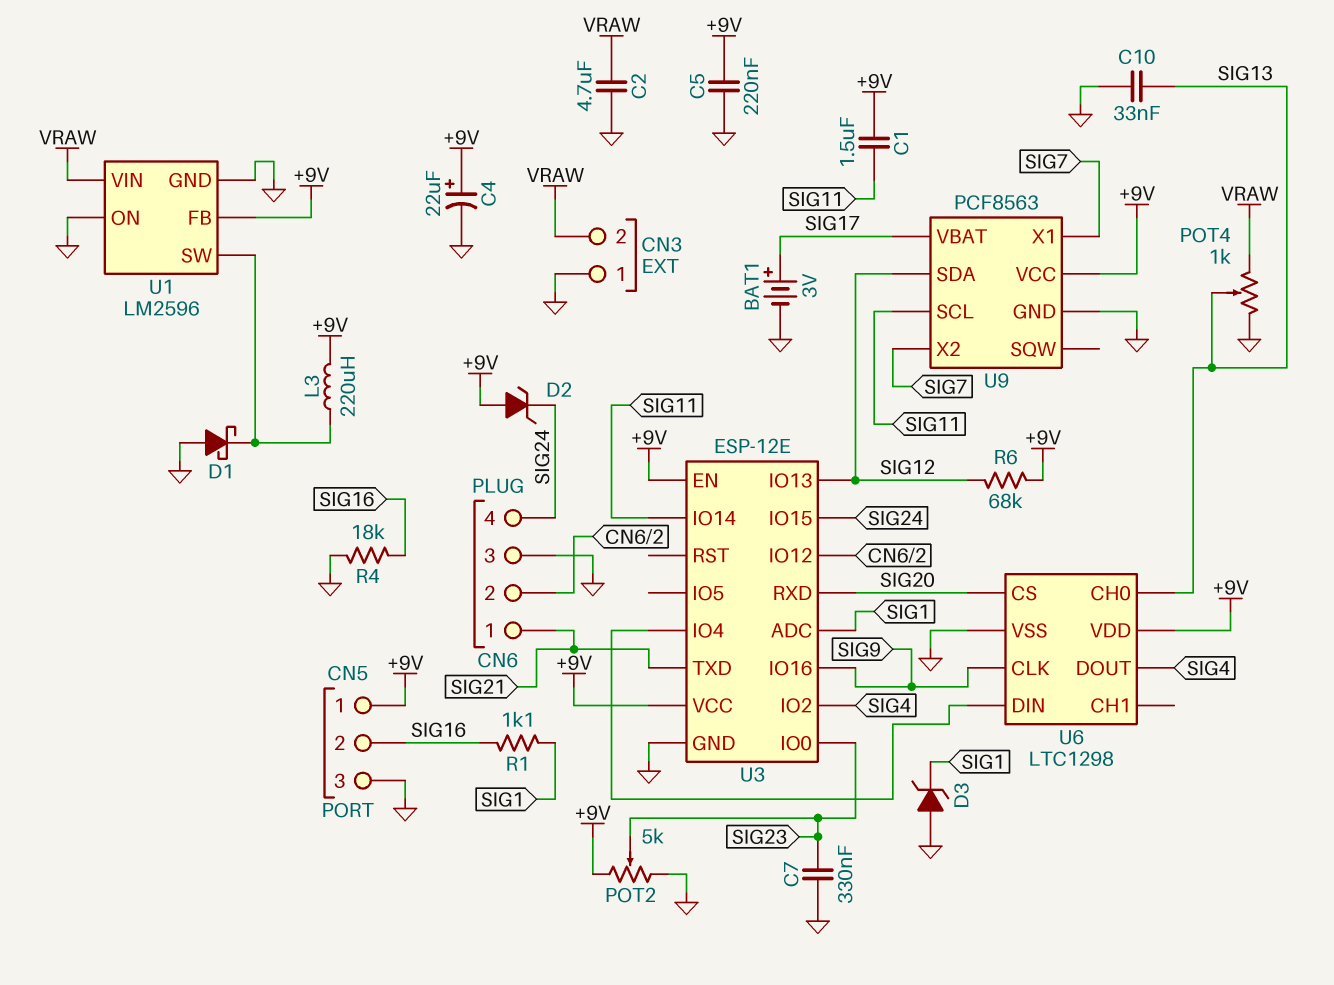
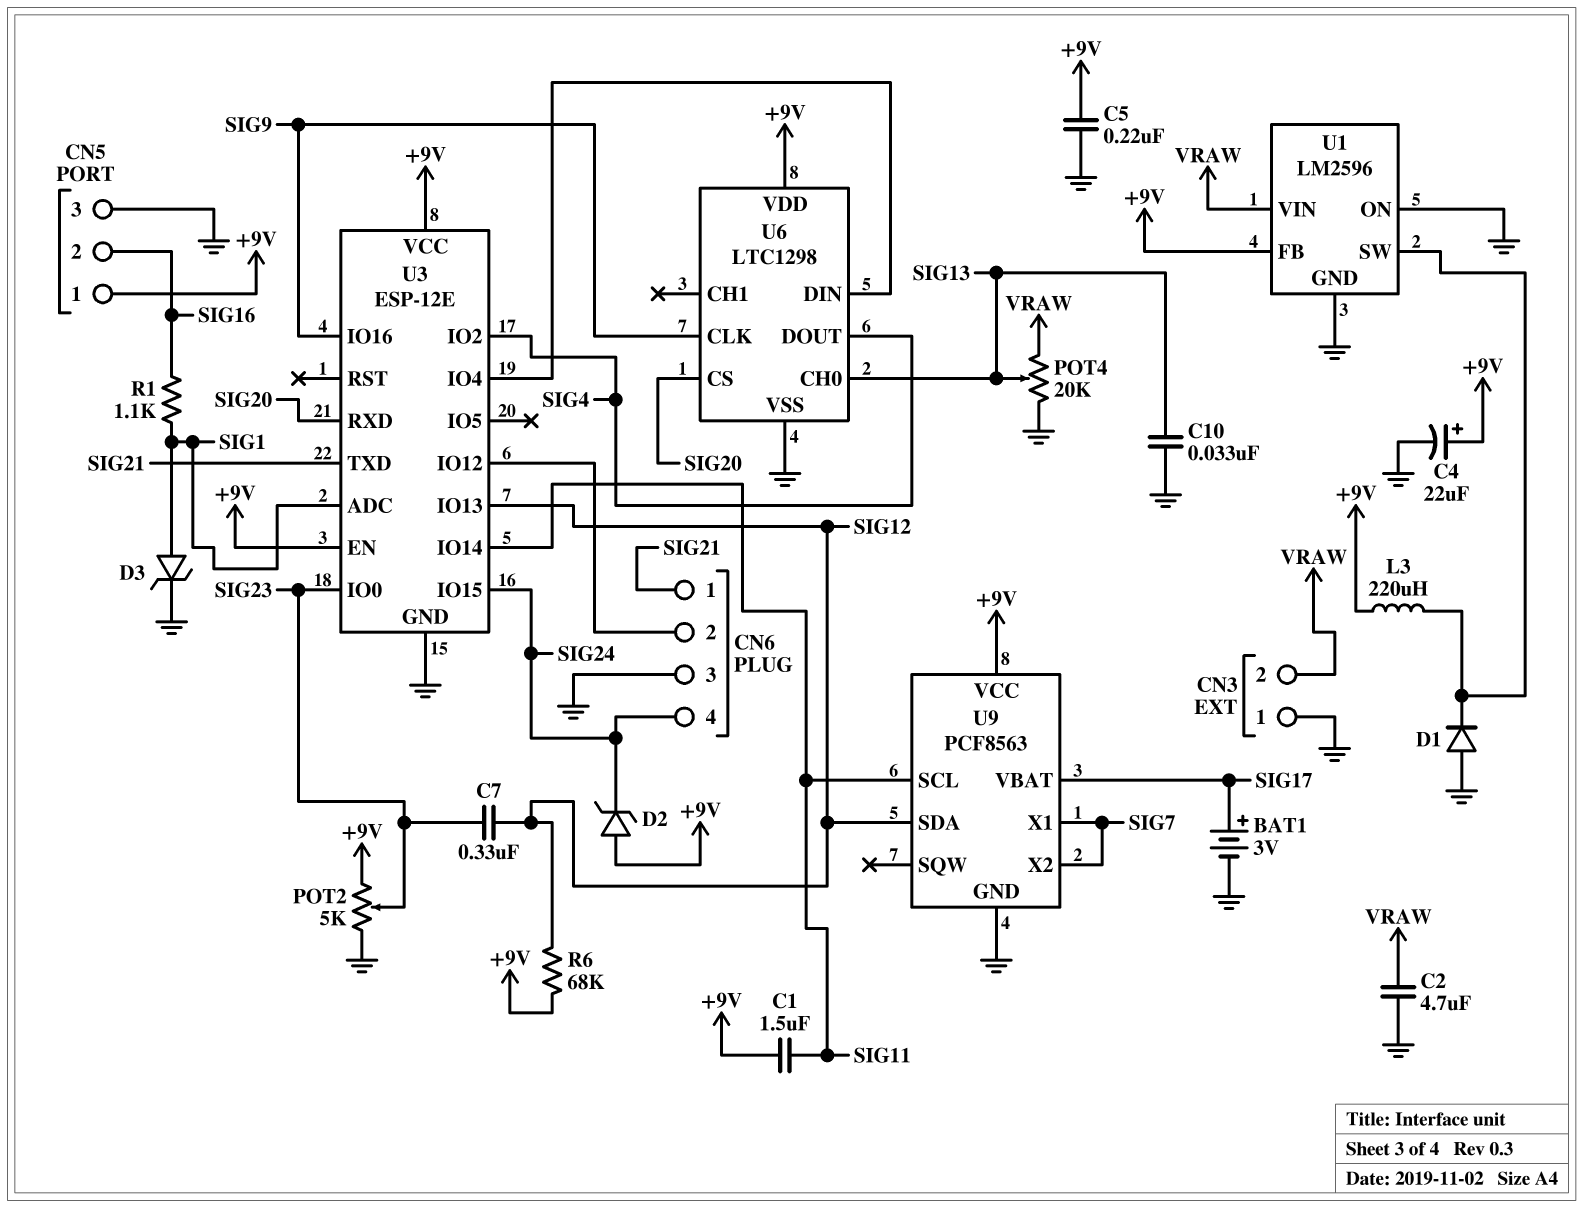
C7: 330nF (GND, SIG23) -> 330nF (SIG12, SIG23)
D1: schottky (A GND, K U1/SW) -> diode (A GND, K U1/SW)
D3: zener (A GND, K SIG1) -> zener (A SIG1, K GND)
POT4: 1k (GND, VRAW, wiper SIG13) -> 20k (GND, VRAW, wiper SIG13)
R4: 18k (GND, SIG16) -> none

